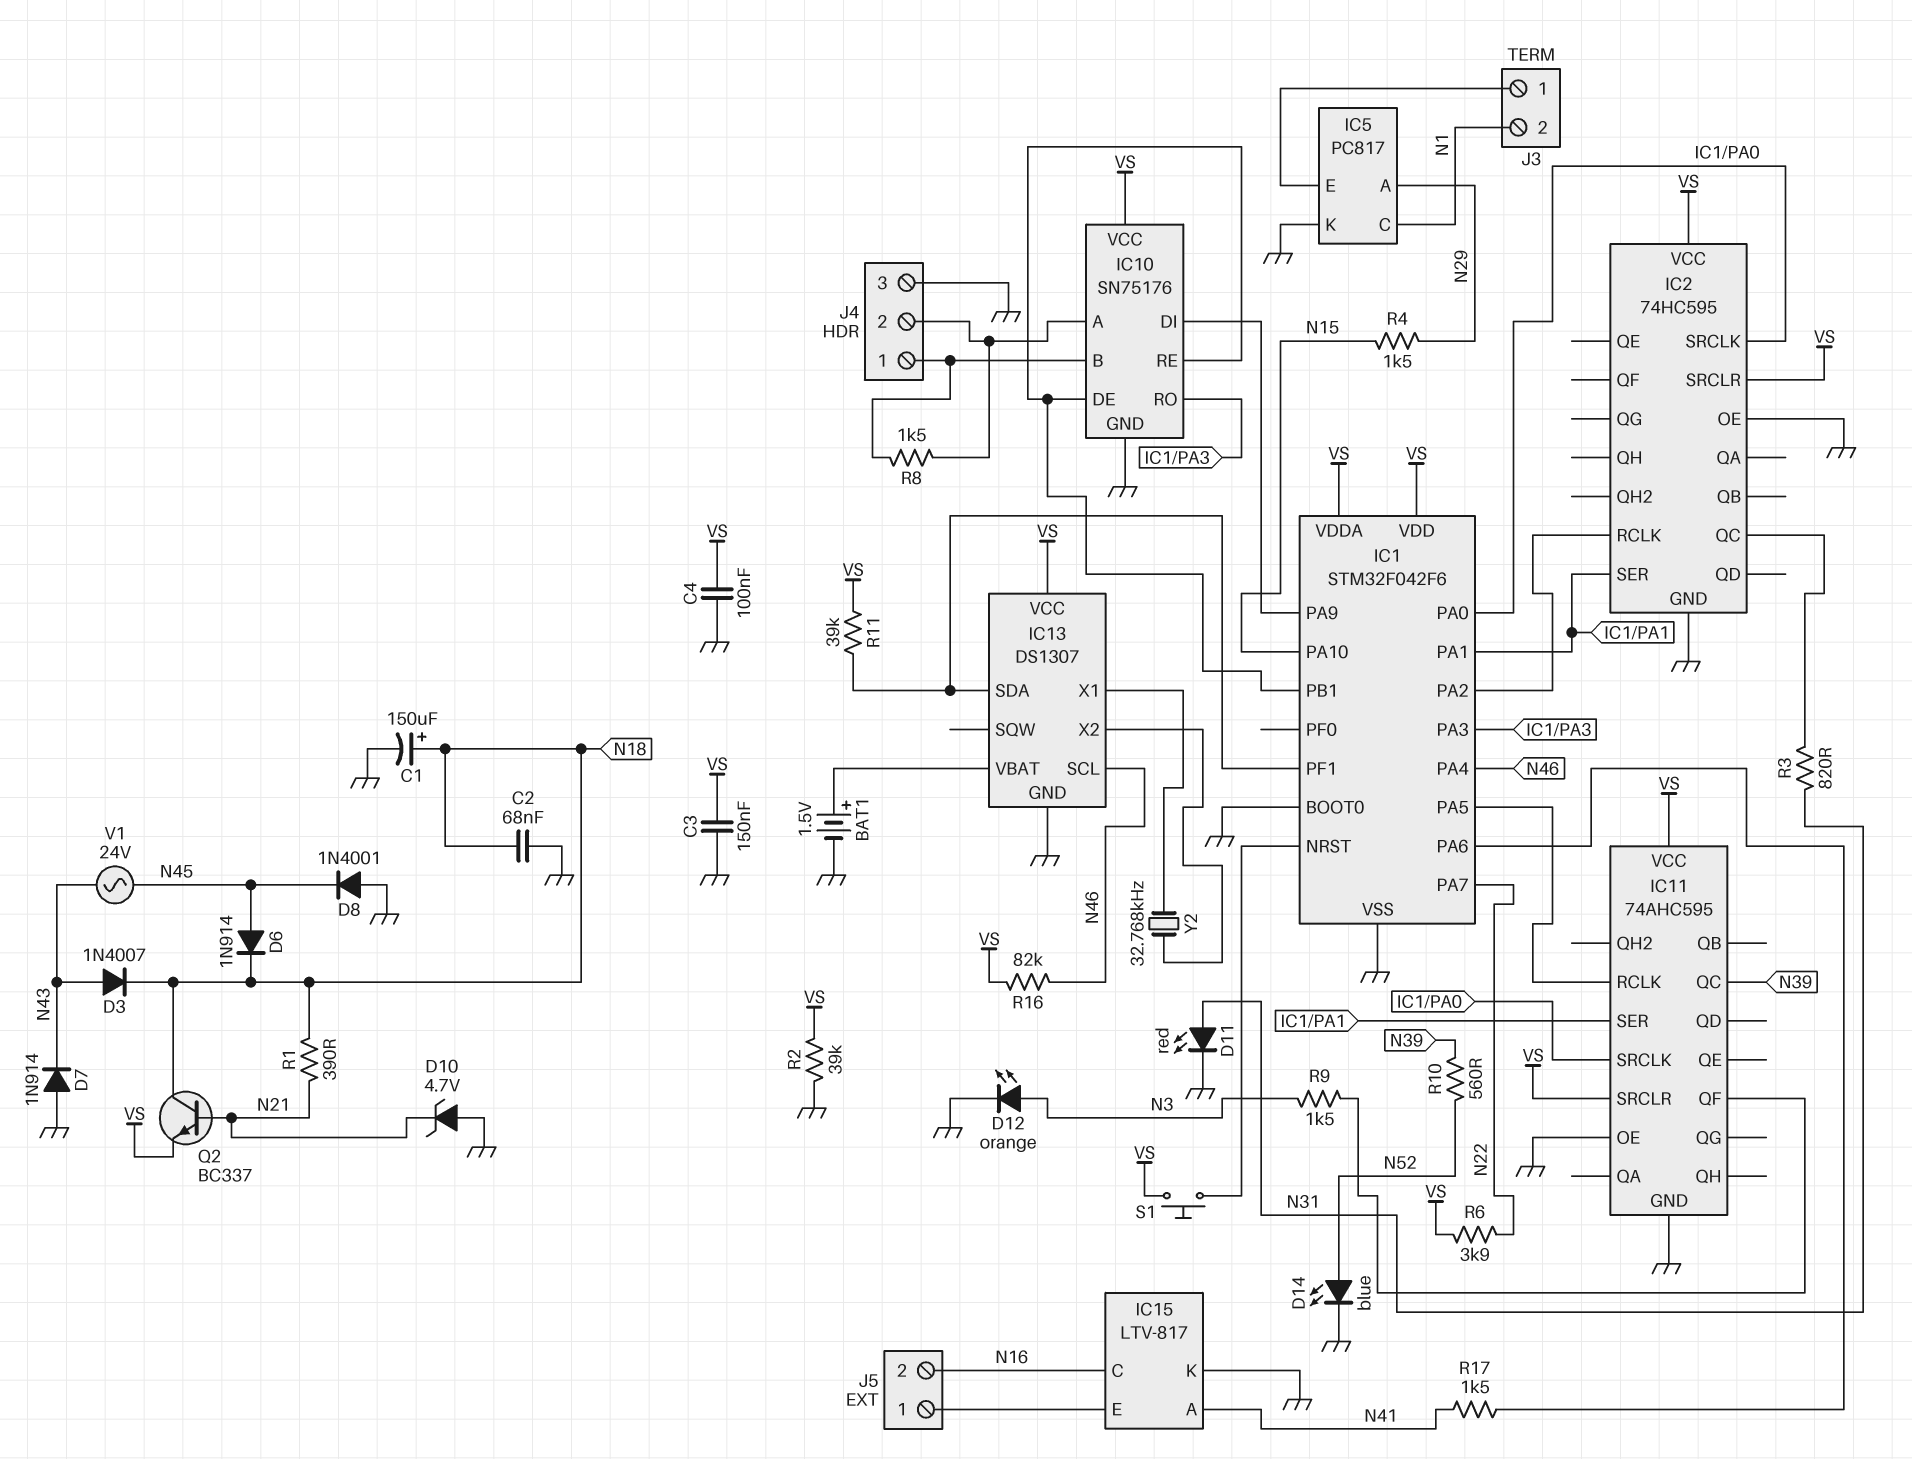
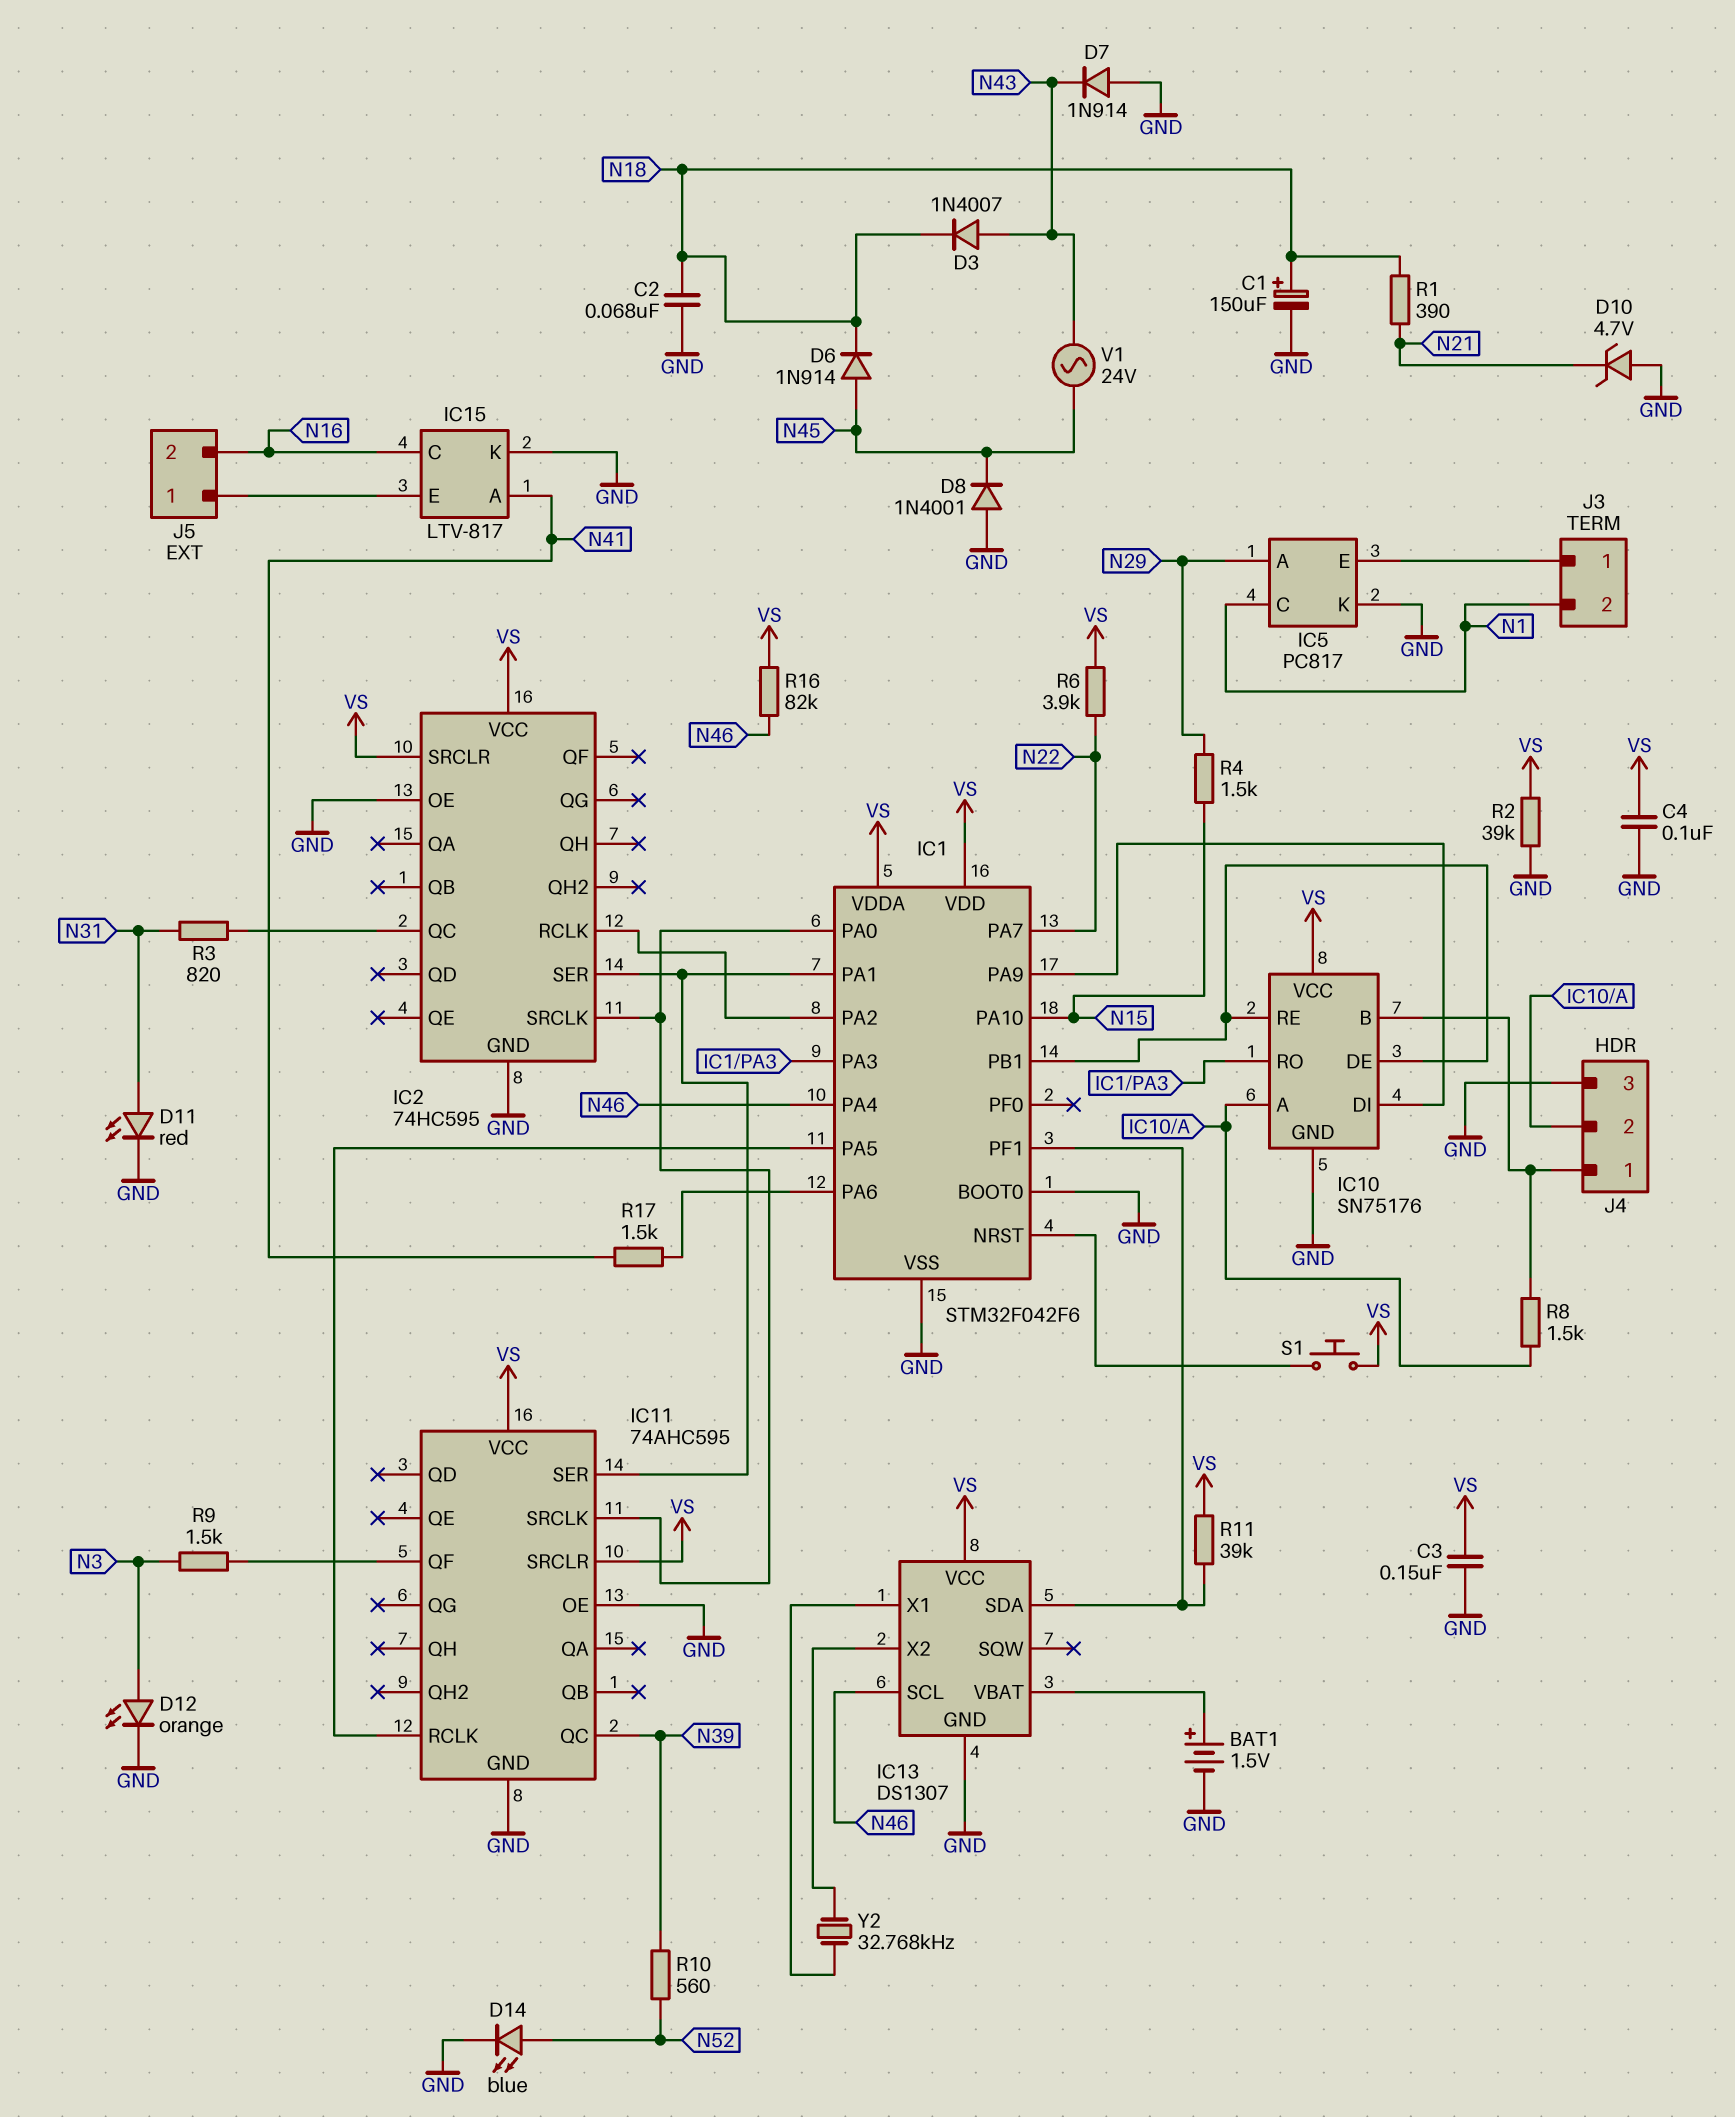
Q2: NPN BC337 (B N21, C N18, E VS) -> none

